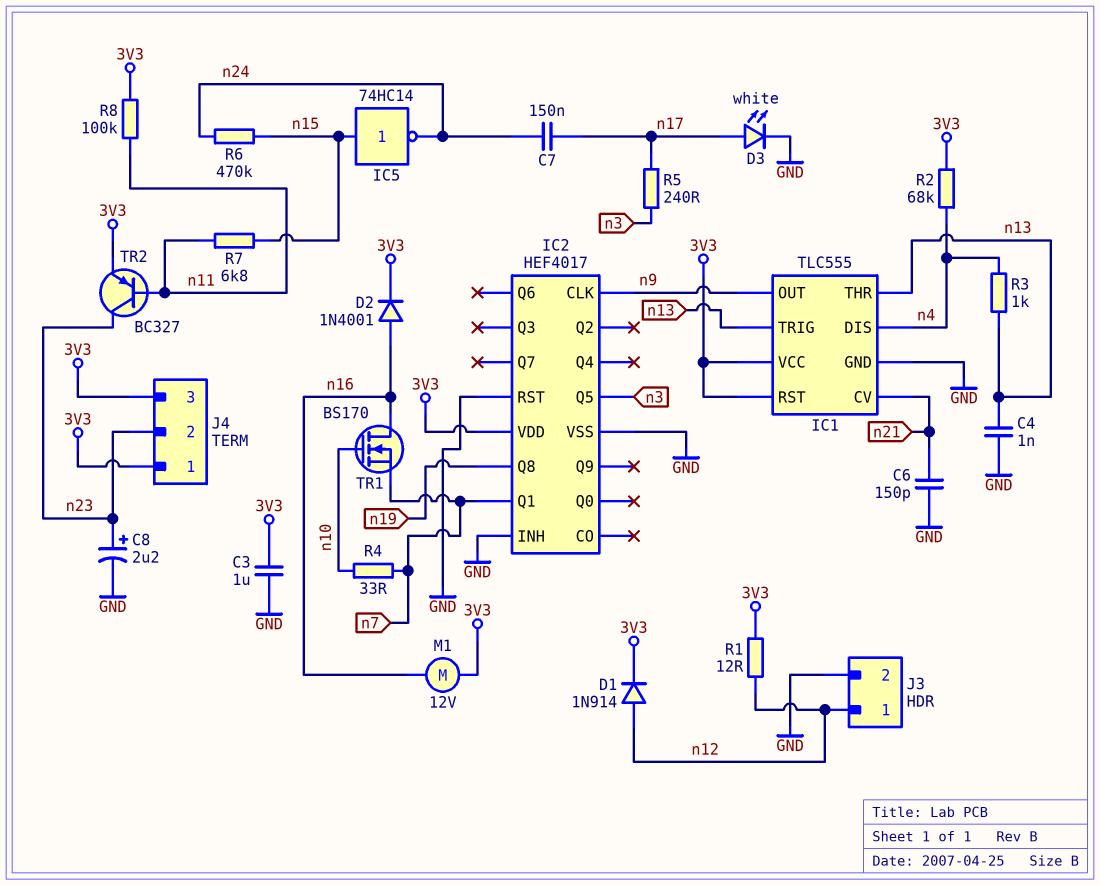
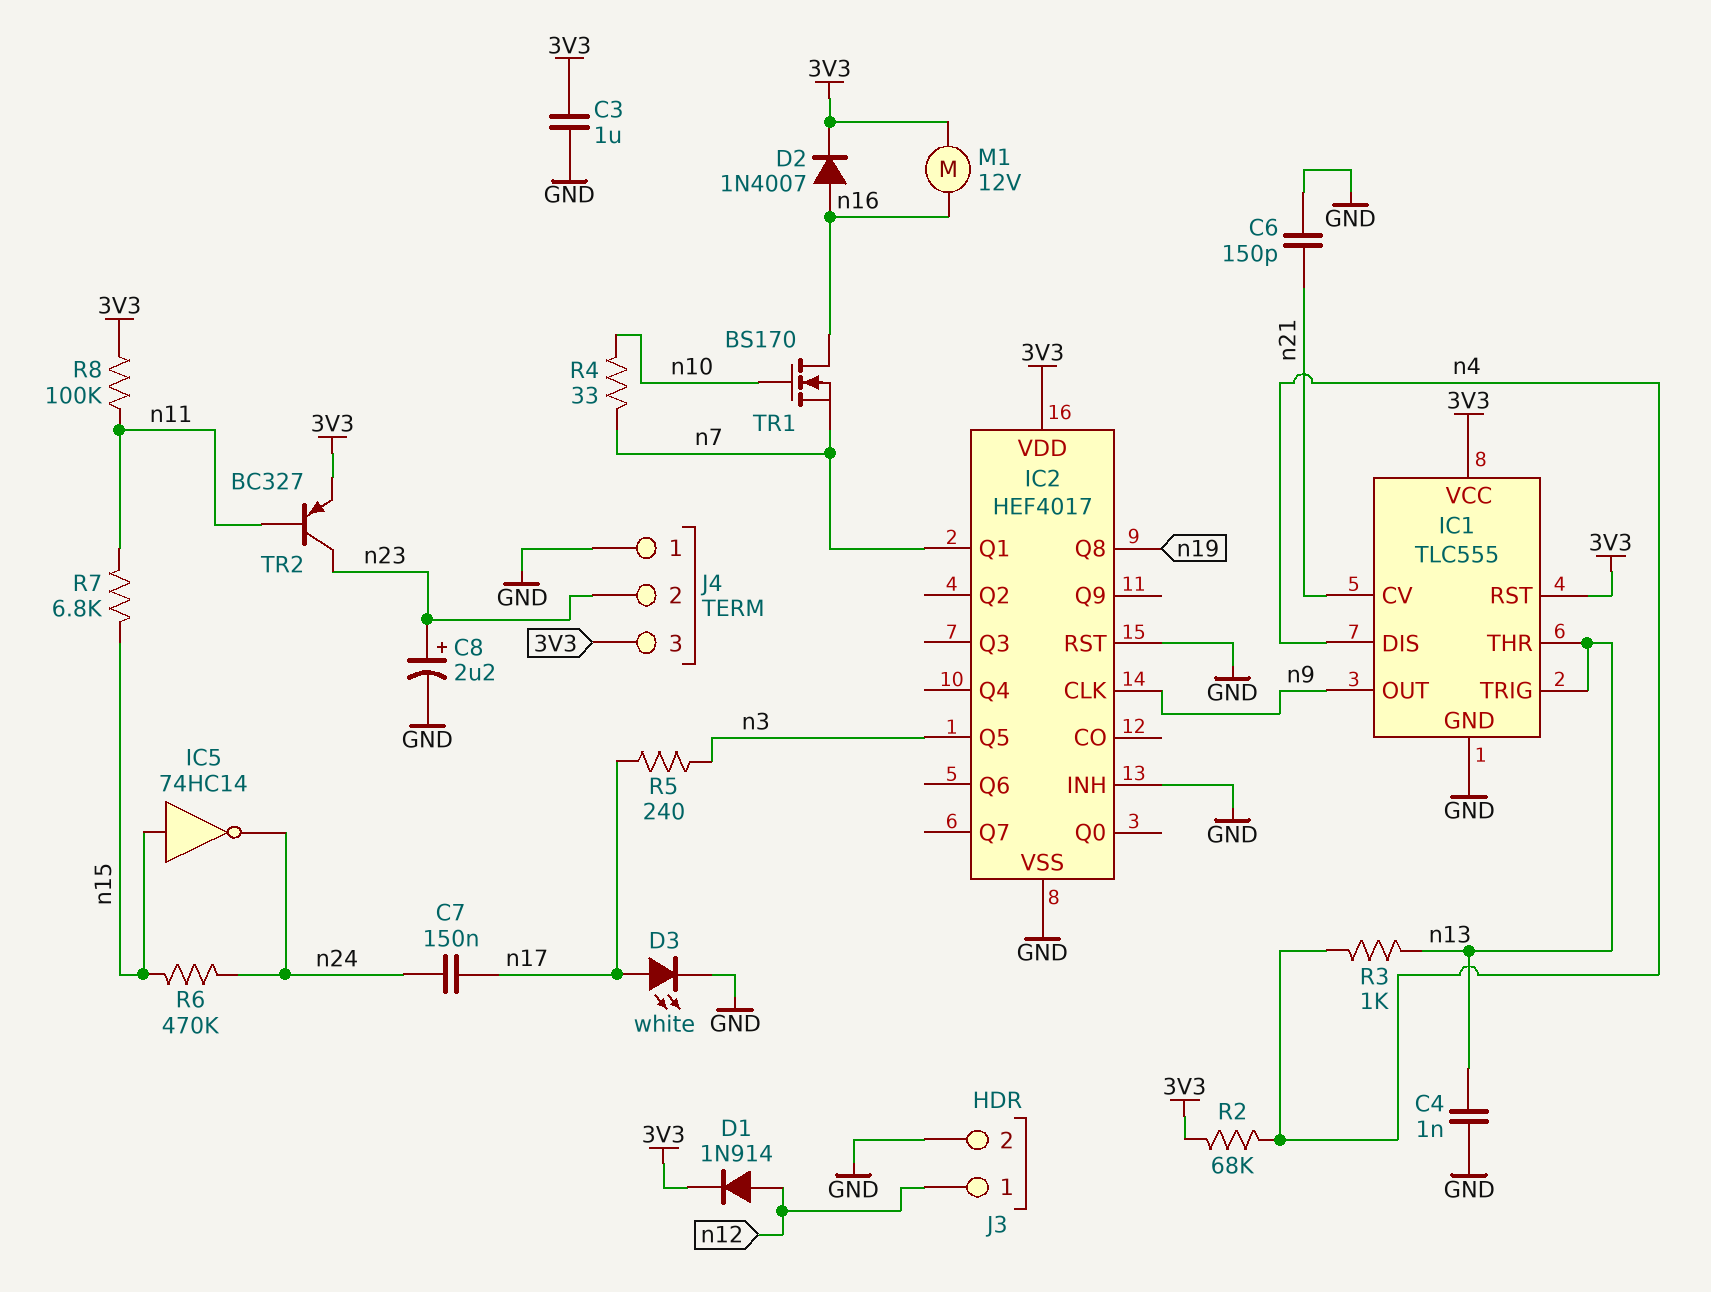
D2: diode 1N4001 (A n16, K 3V3) -> diode 1N4007 (A n16, K 3V3)
J4 pin 1: 3V3 -> GND
R1: 12 (3V3, n12) -> none

